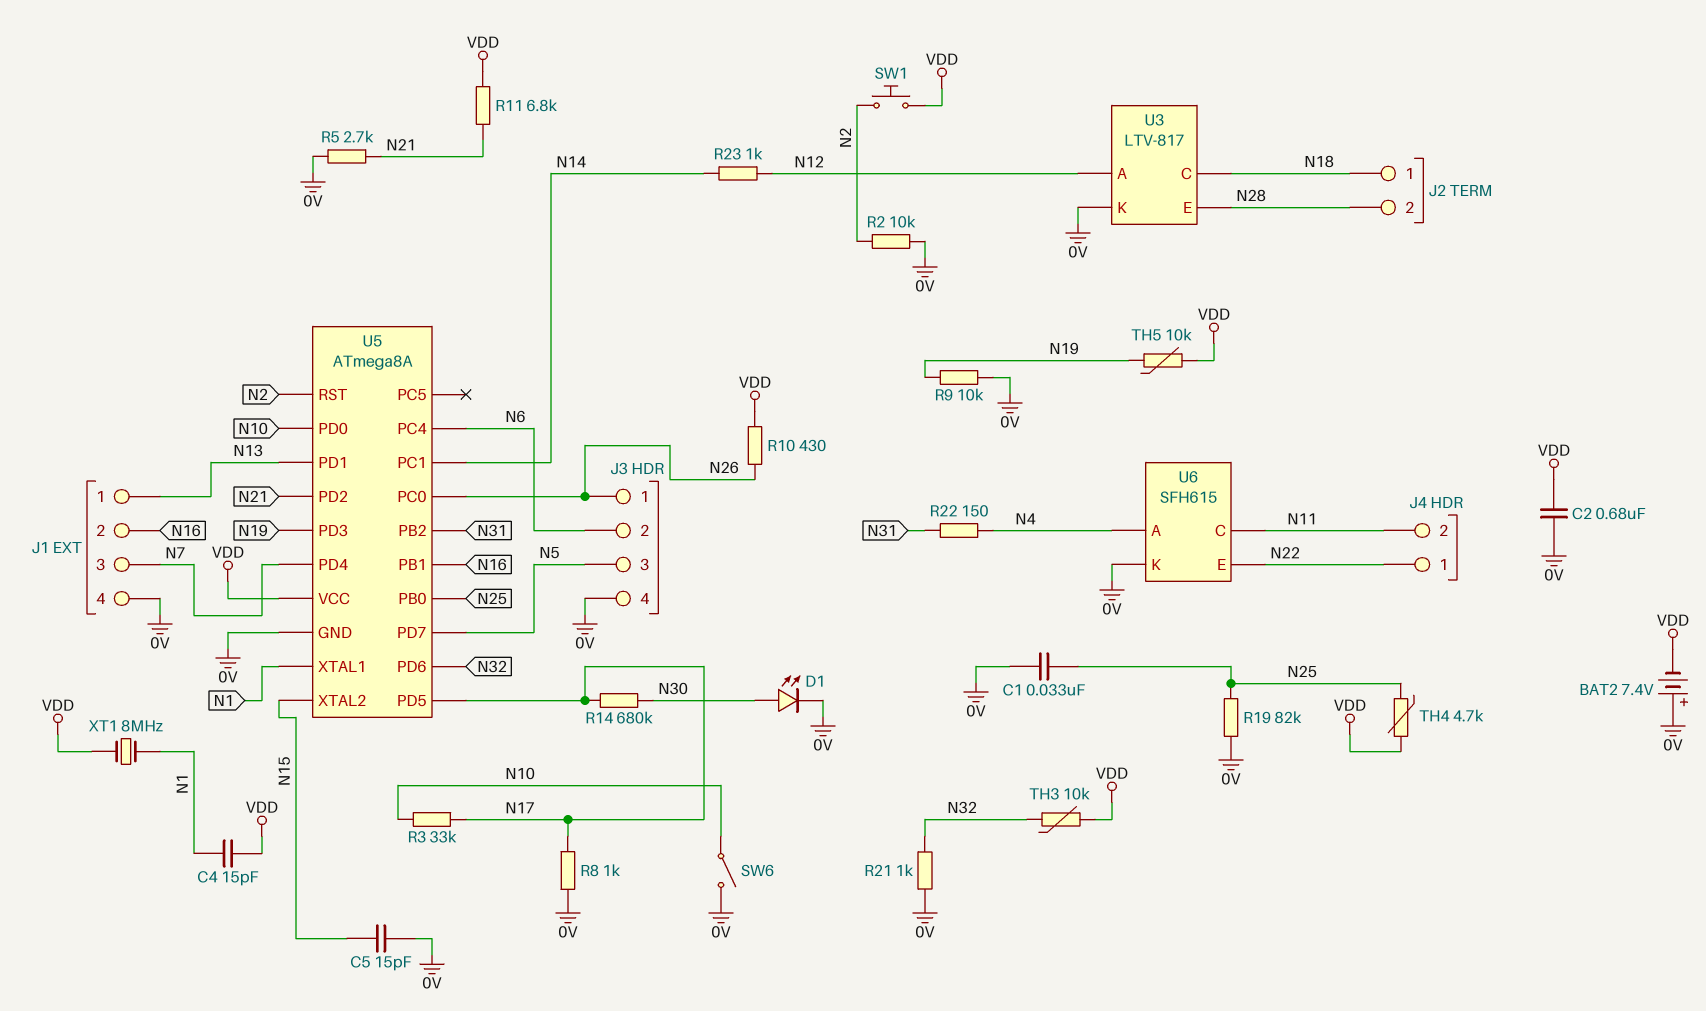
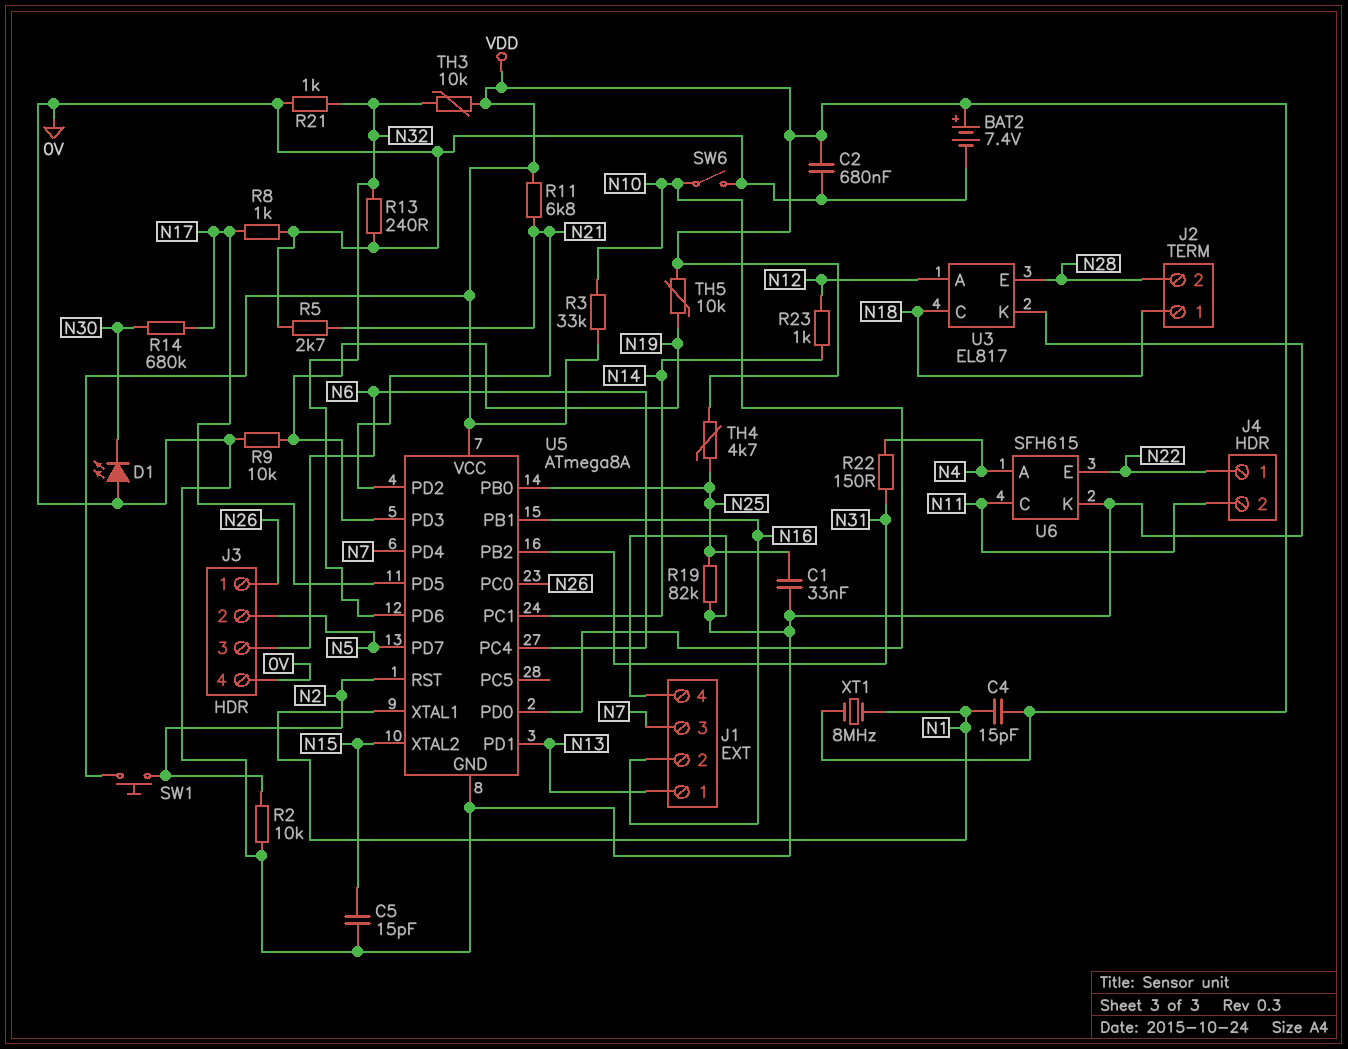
BAT2: 7.4V (plus 0V, minus VDD) -> 7.4V (plus VDD, minus 0V)
D1: LED (A N30, K 0V) -> LED (A 0V, K N30)
J3 pin 2: N6 -> N5
J3 pin 3: N5 -> N6
R3: 33k (N10, N17) -> 33k (N10, VDD)
R10: 430 (N26, VDD) -> none
R13: none -> 240 (0V, N32)
U3: LTV-817 -> EL817

